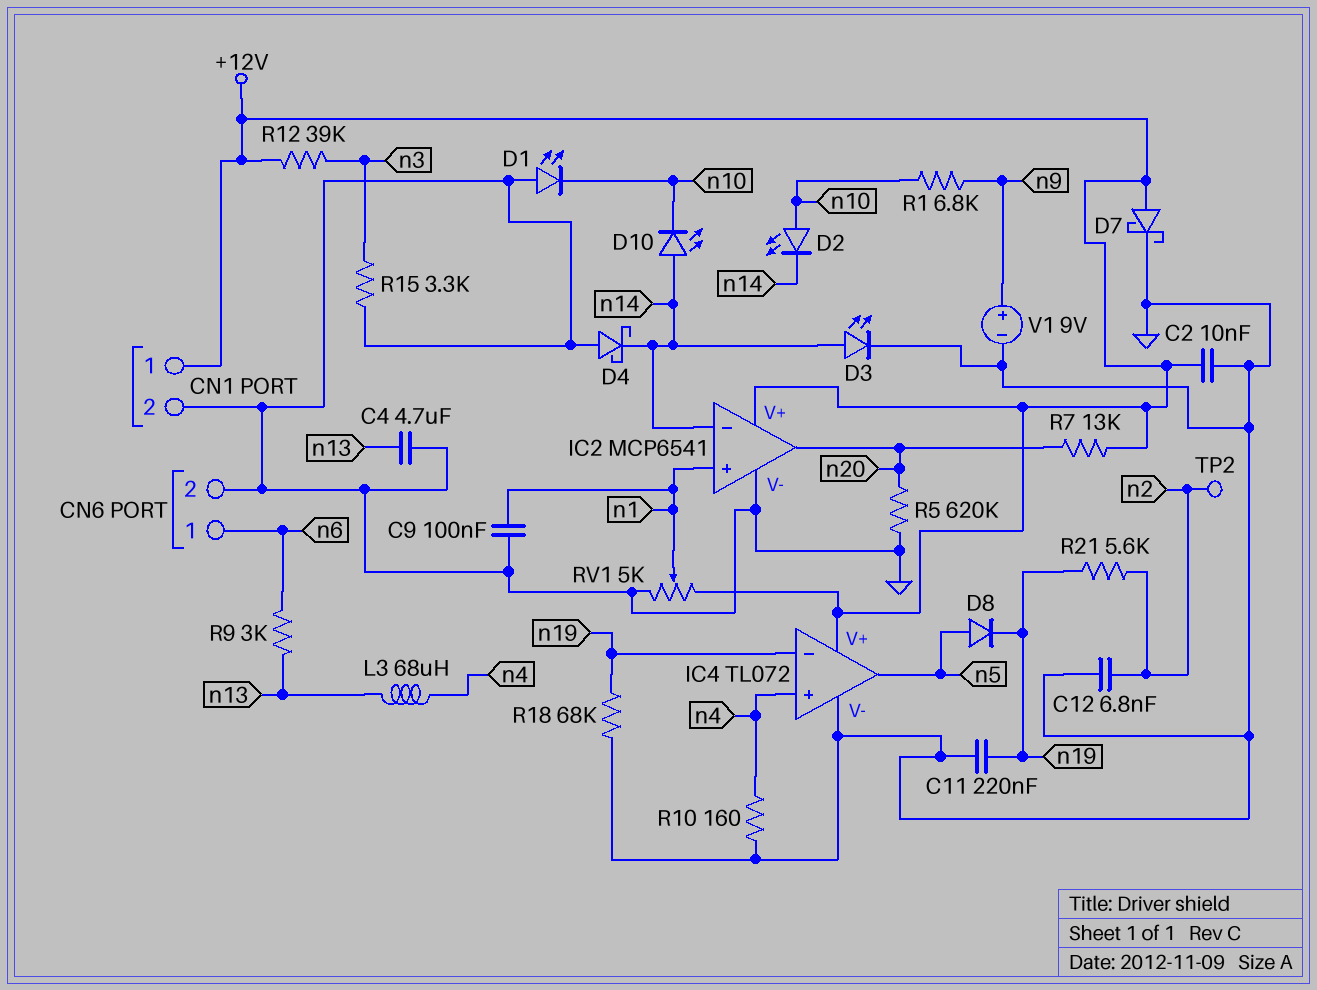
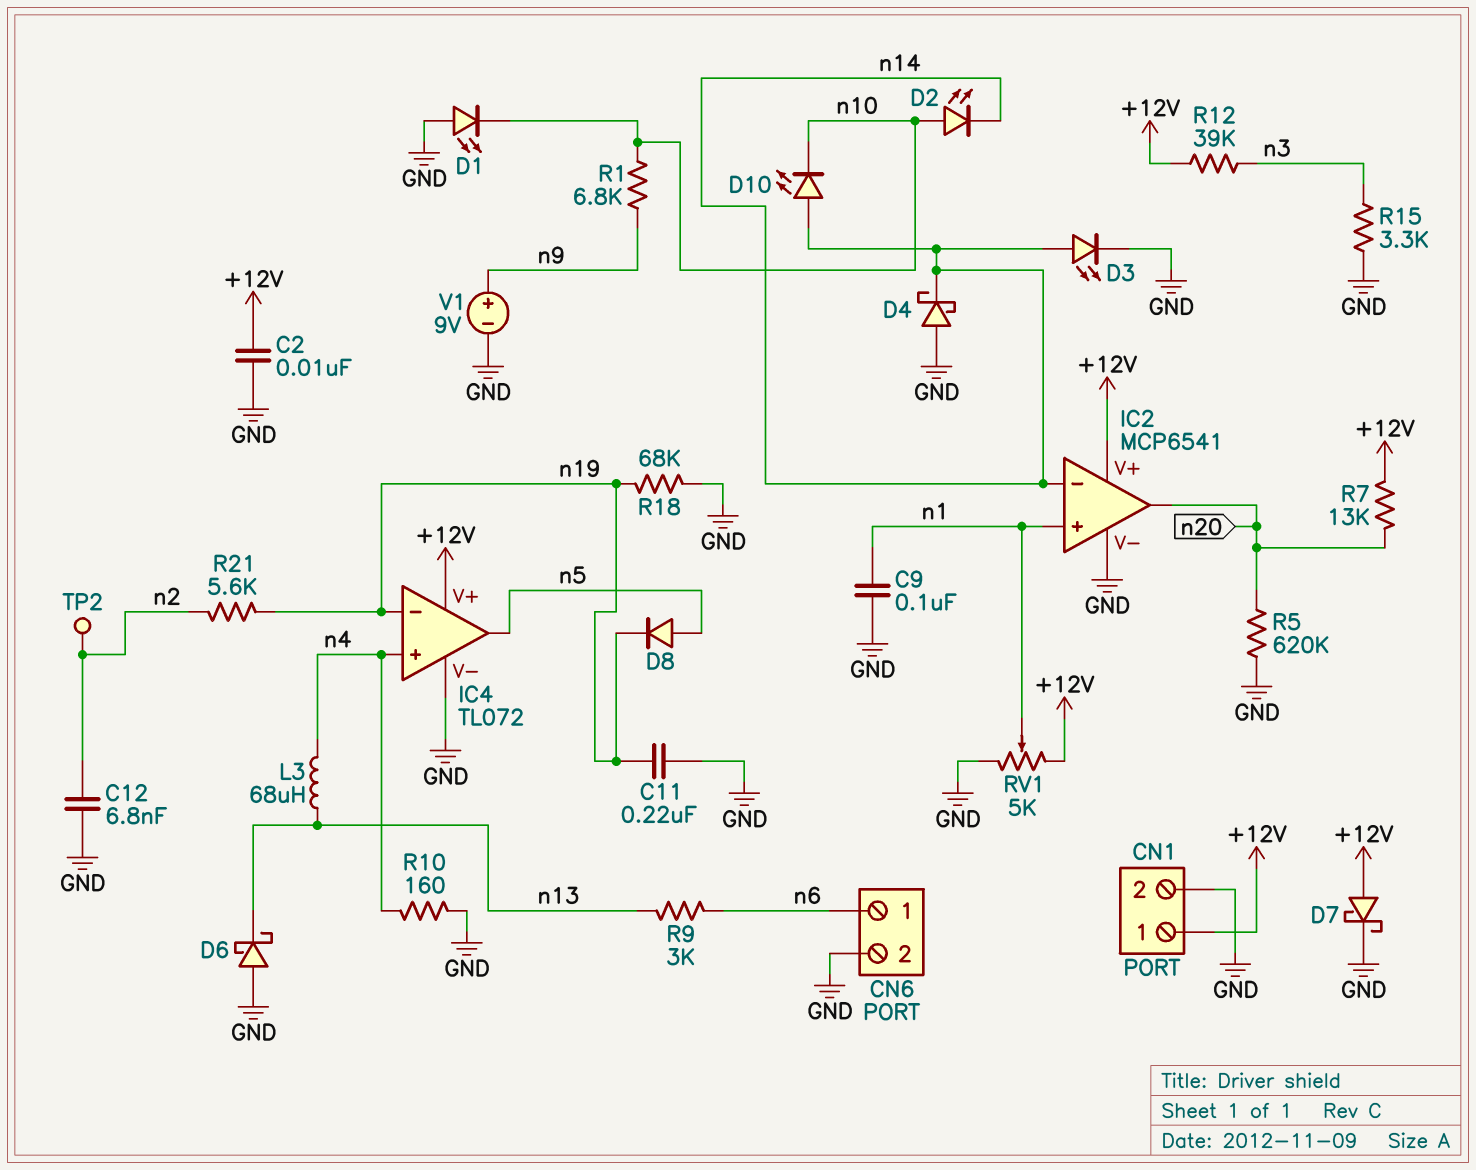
C4: 4.7uF (GND, n13) -> none
D6: none -> schottky (A GND, K n13)

